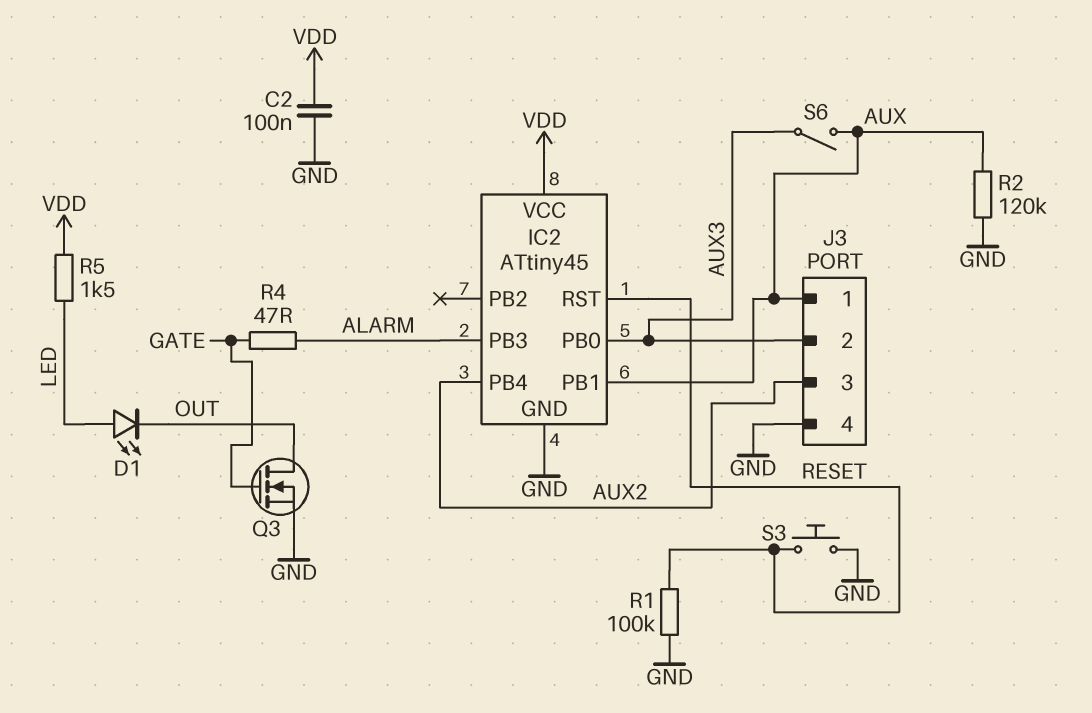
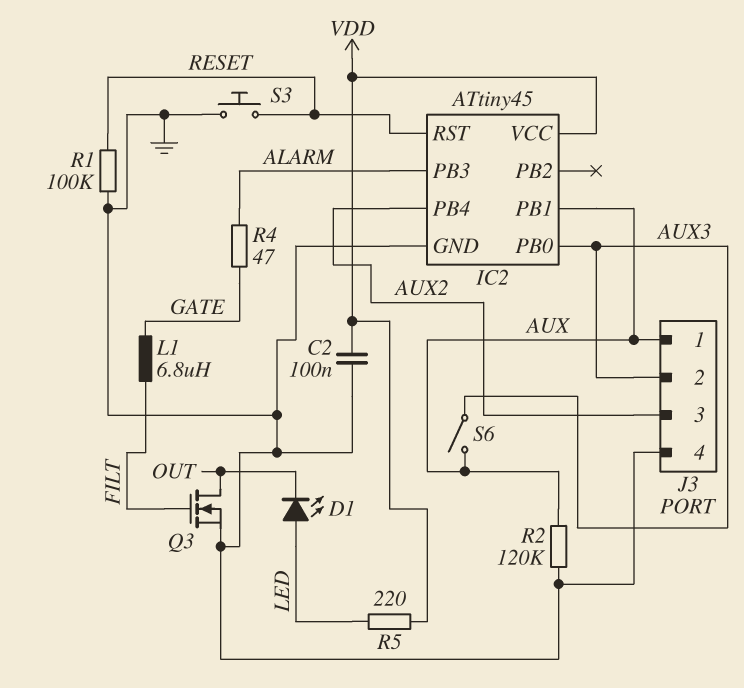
L1: none -> 6.8uH (FILT, GATE)
Q3: NMOS (G GATE, D OUT, S GND) -> NMOS (G FILT, D OUT, S GND)
R5: 1.5k (LED, VDD) -> 220 (LED, VDD)

